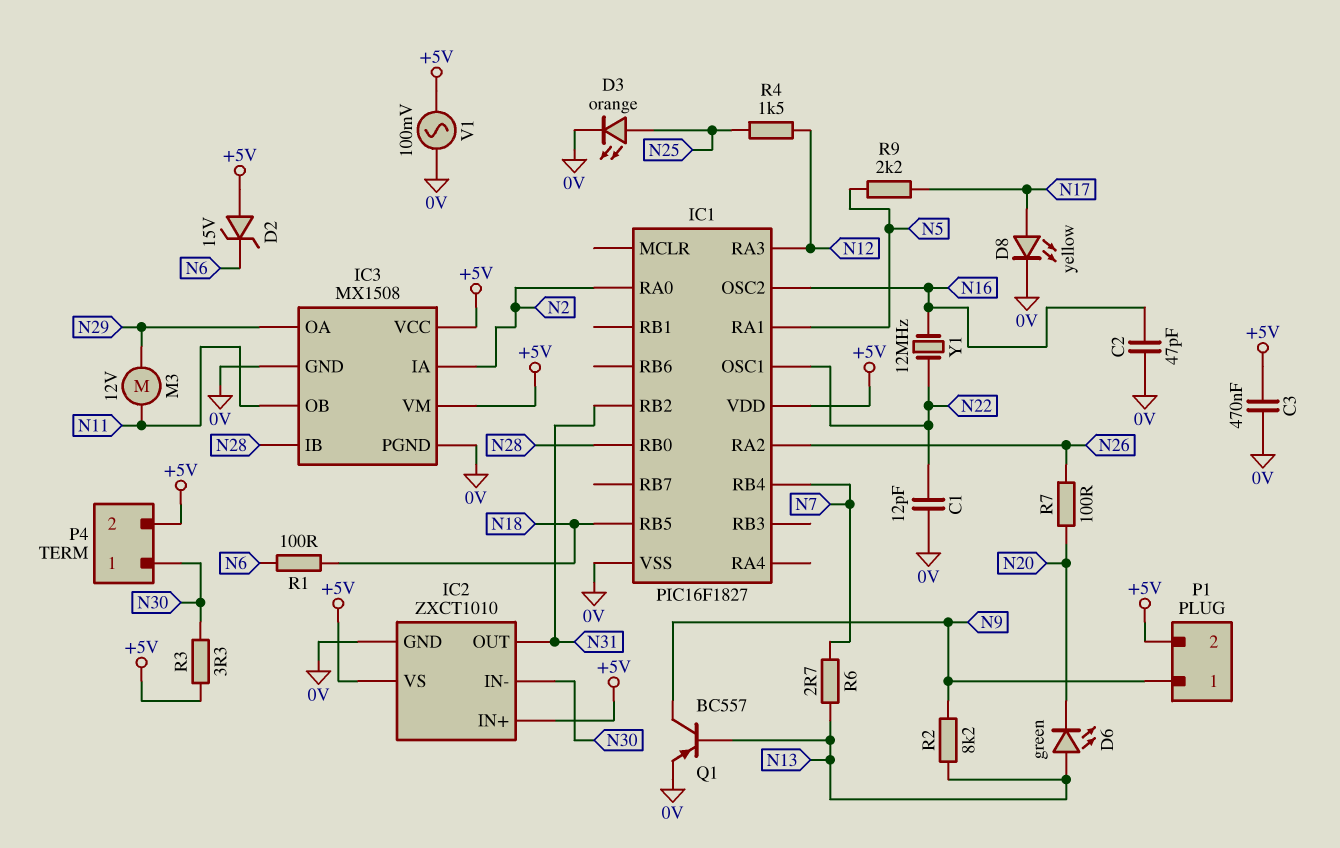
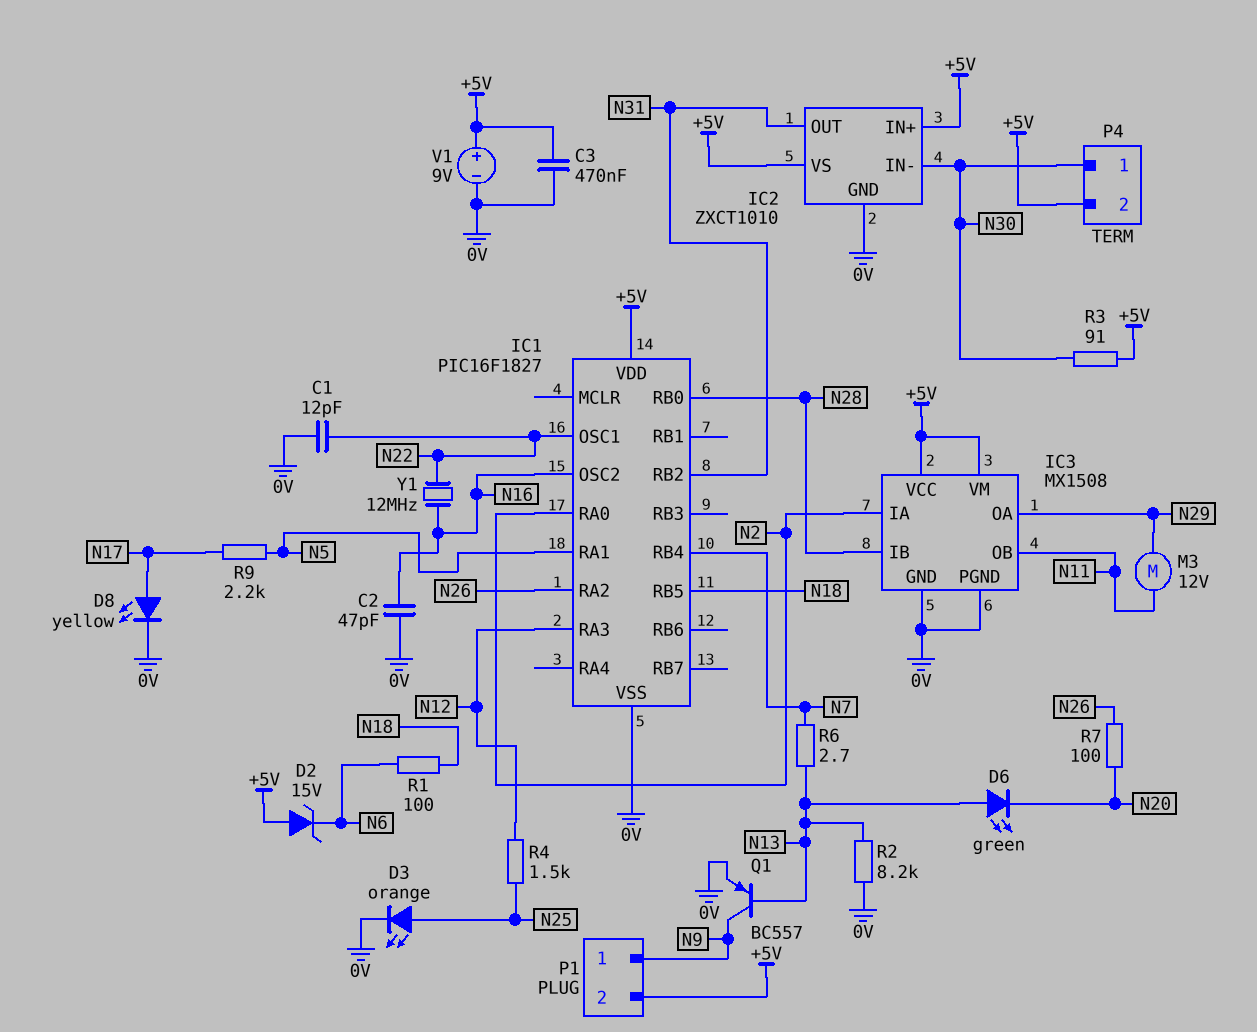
R2: 8.2k (N9, N13) -> 8.2k (0V, N13)
R3: 3.3 (+5V, N30) -> 91 (+5V, N30)
V1: AC 100mV (+5V, 0V) -> 9V (plus +5V, minus 0V)

